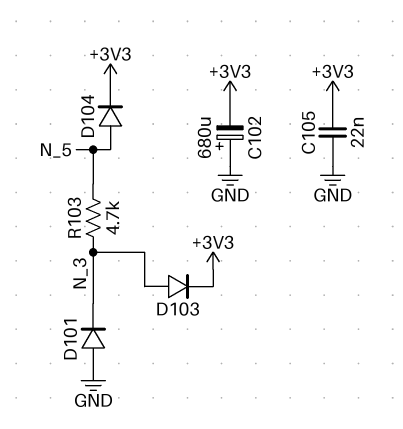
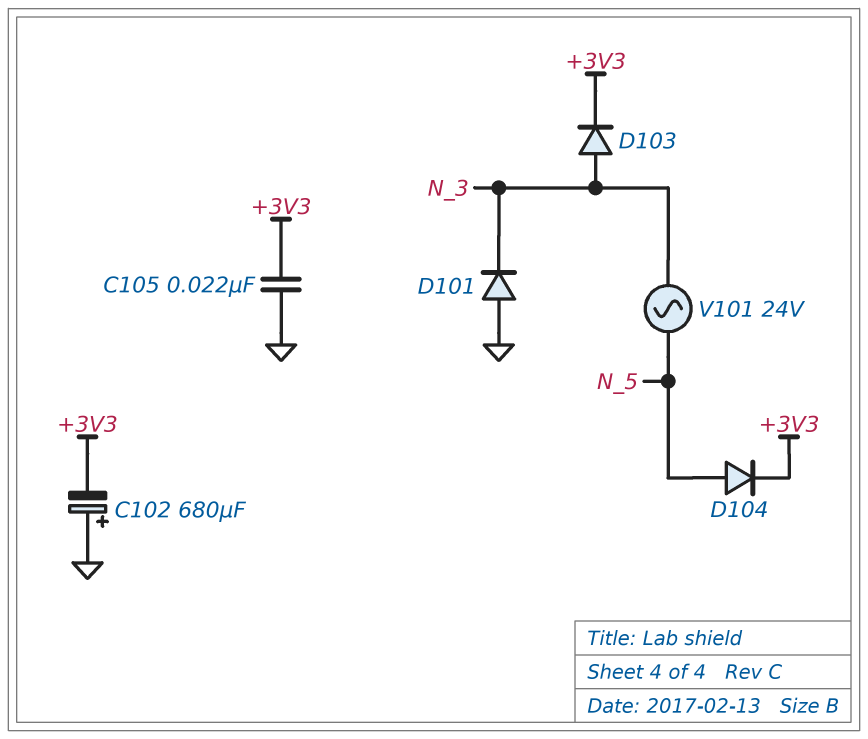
R103: 4.7k (N_3, N_5) -> none
V101: none -> AC 24V (N_3, N_5)

